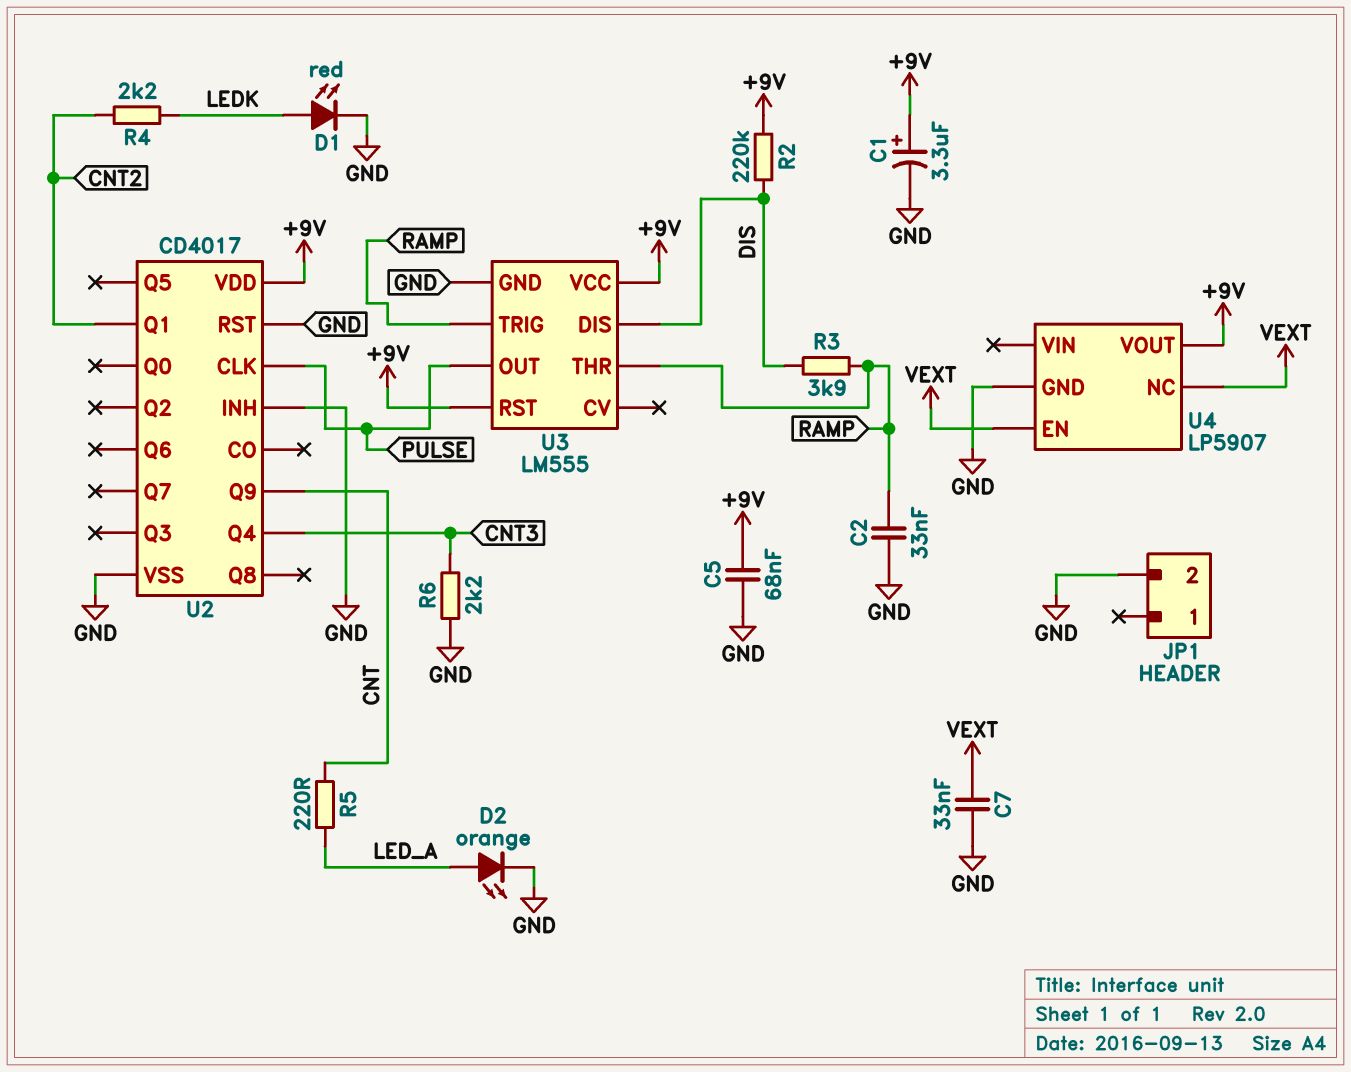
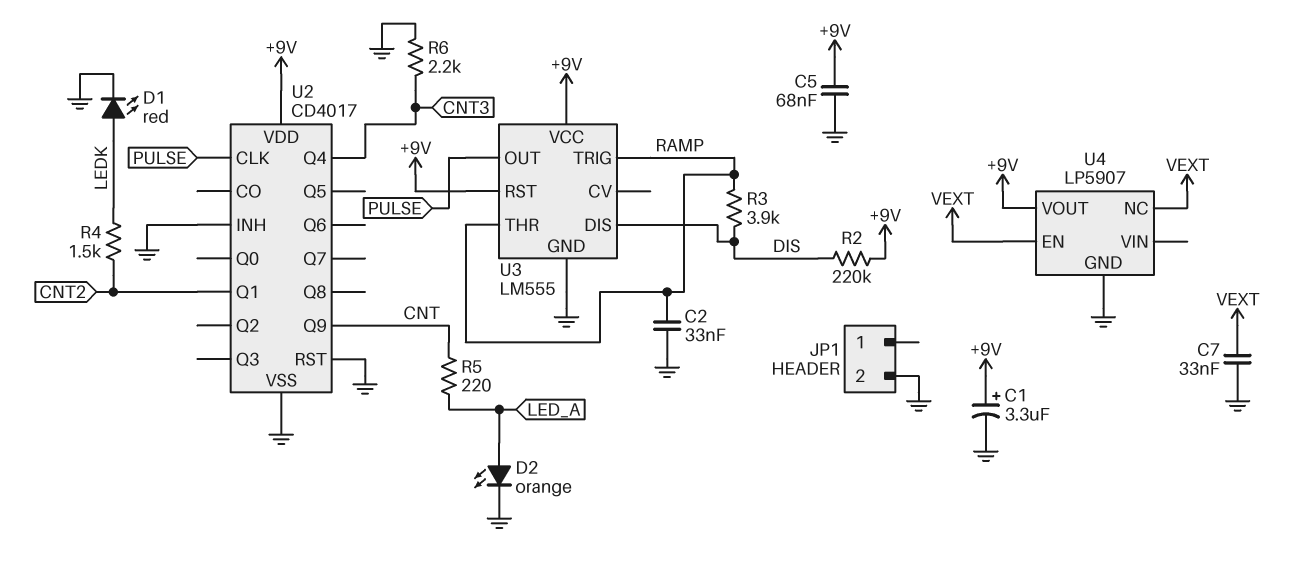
R4: 2.2k (CNT2, LEDK) -> 1.5k (CNT2, LEDK)

